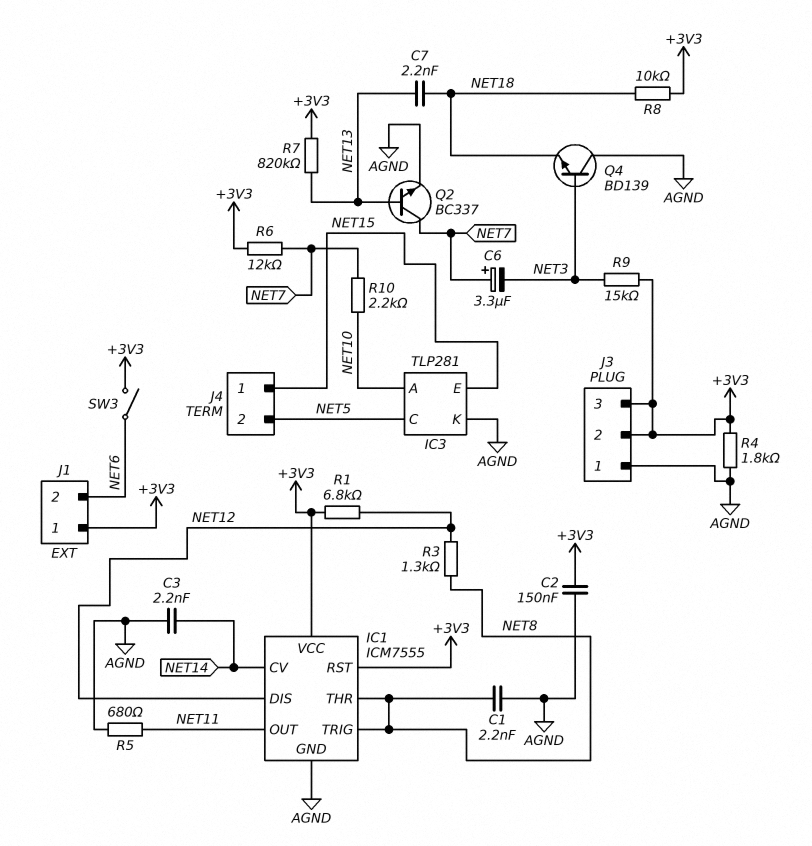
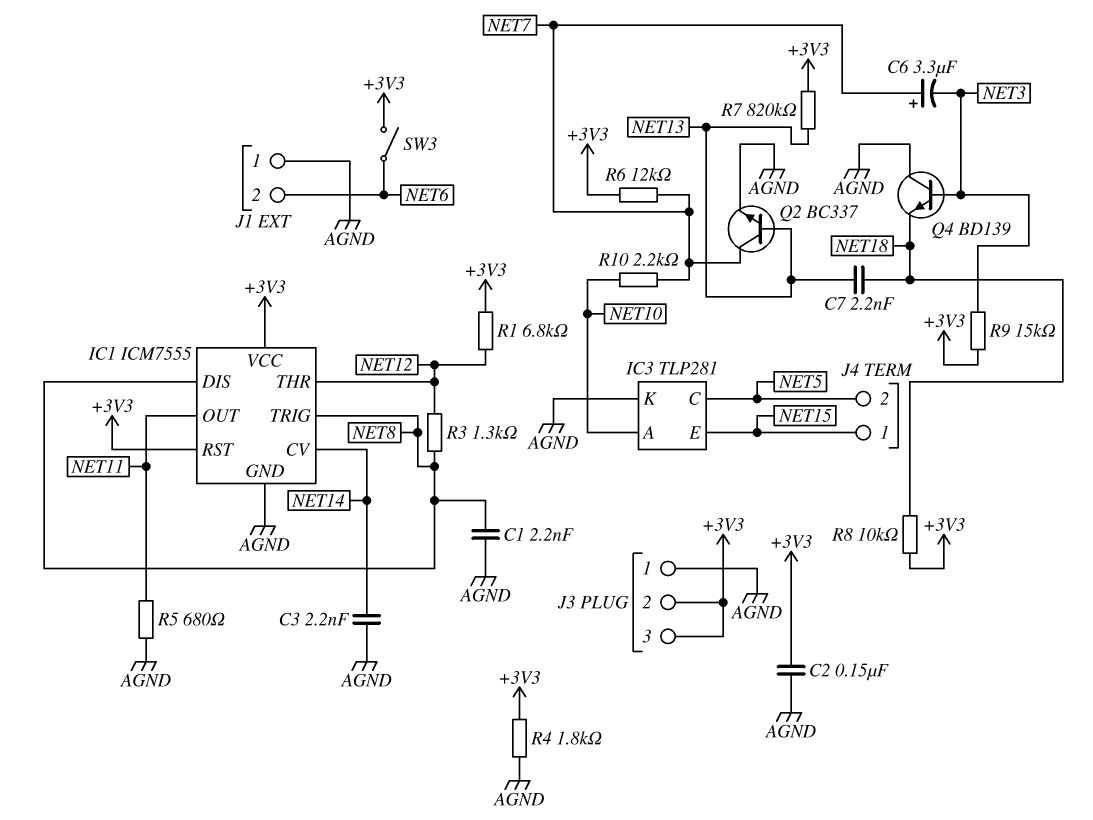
IC1 pin DIS: NET12 -> NET8
IC1 pin THR: NET8 -> NET12
J1 pin 1: +3V3 -> AGND

